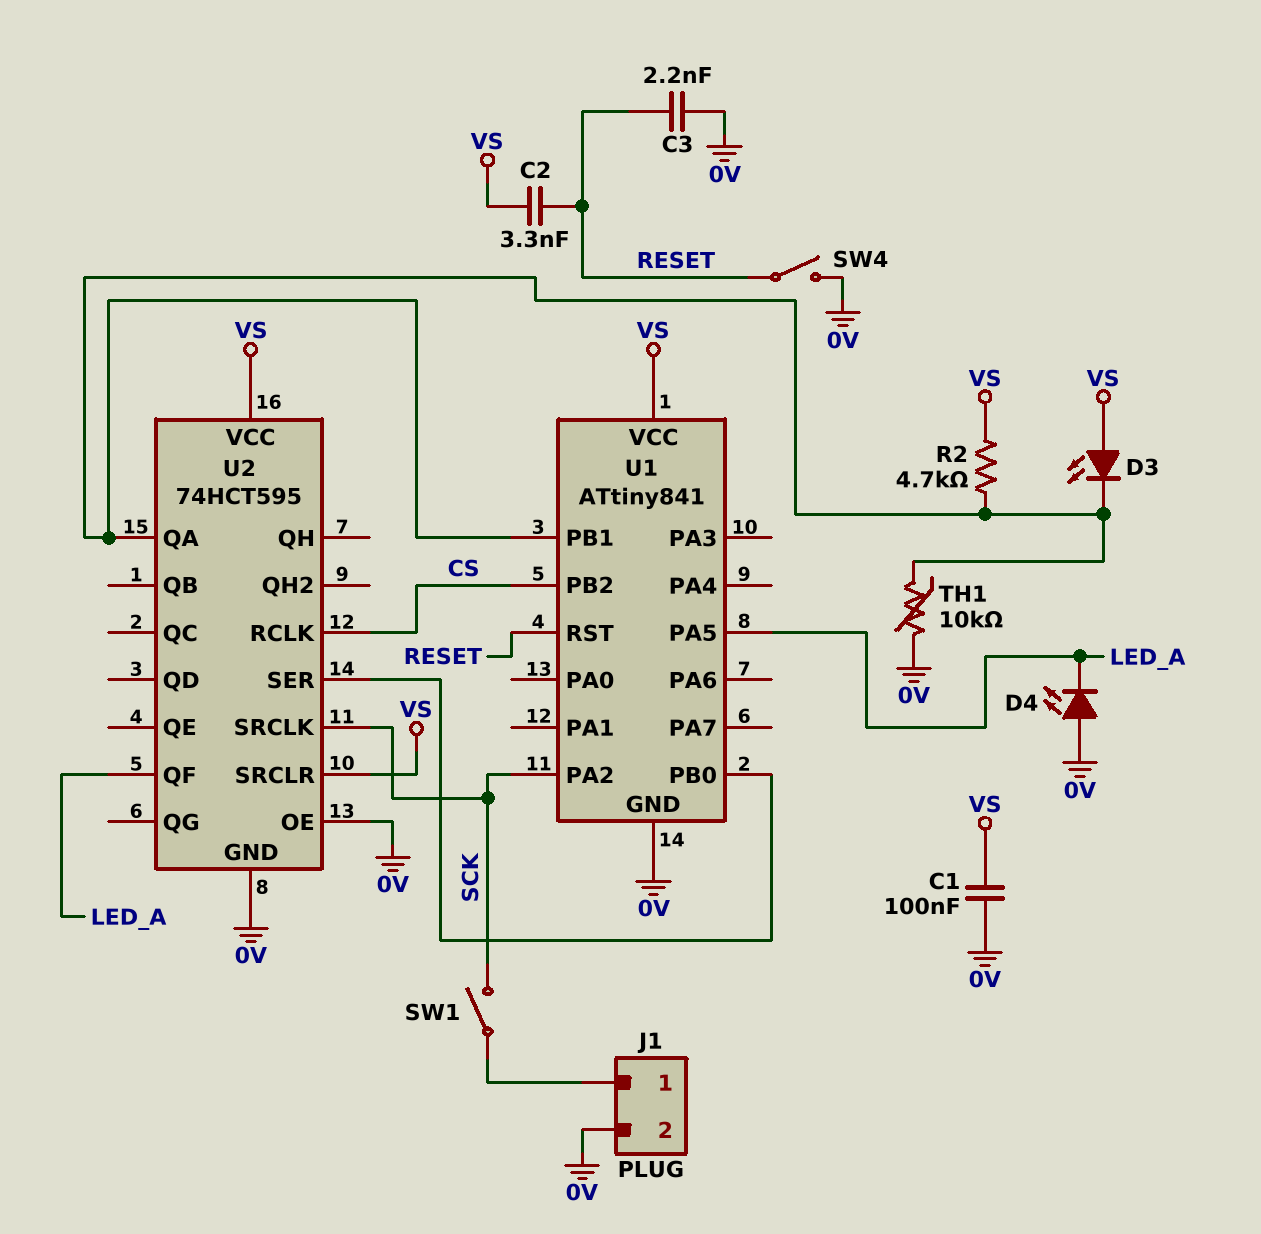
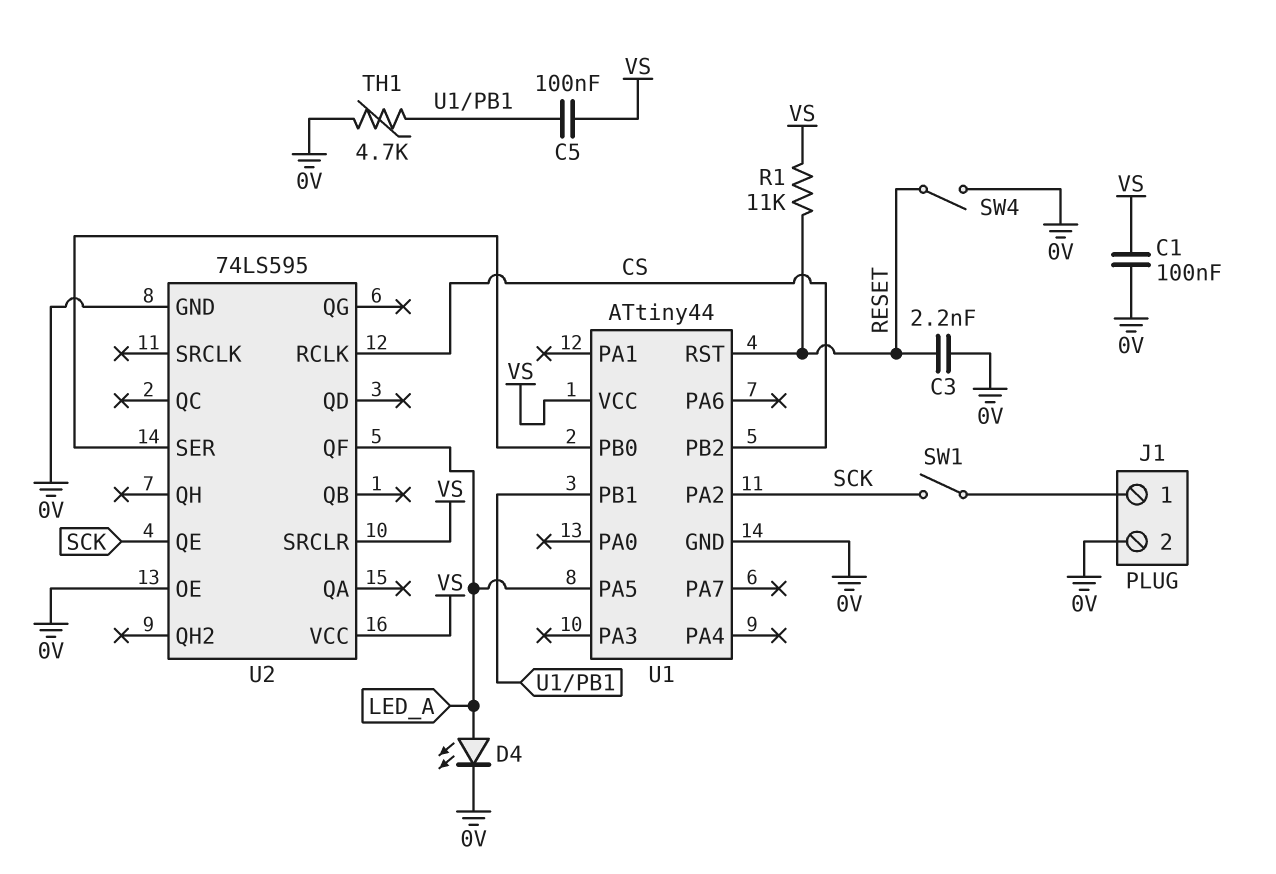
C2: 3.3nF (RESET, VS) -> none
C5: none -> 100nF (U1/PB1, VS)
D3: LED (A VS, K U1/PB1) -> none
D4: LED (A 0V, K LED_A) -> LED (A LED_A, K 0V)
R1: none -> 11k (RESET, VS)
R2: 4.7k (U1/PB1, VS) -> none
TH1: 10k (0V, U1/PB1) -> 4.7k (0V, U1/PB1)
U1: ATtiny841 -> ATtiny44
U2: 74HCT595 -> 74LS595
U2 pin QA: U1/PB1 -> none
U2 pin QE: none -> SCK
U2 pin SRCLK: SCK -> none

